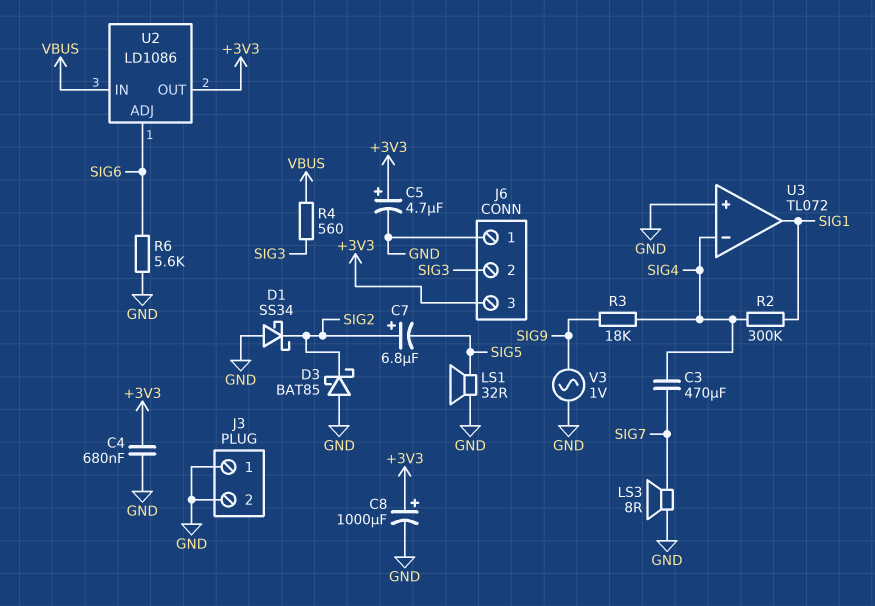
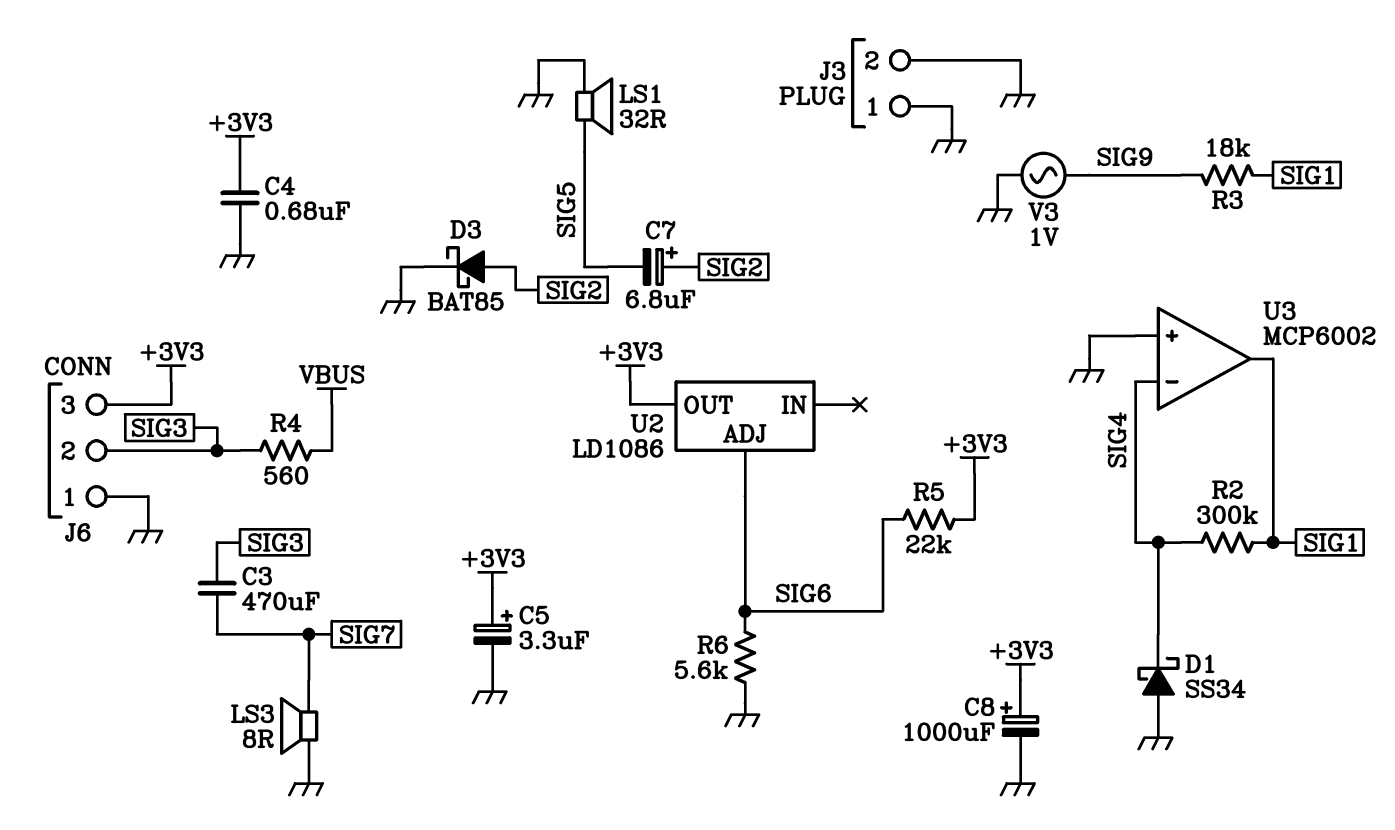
C3: 470uF (SIG4, SIG7) -> 470uF (SIG3, SIG7)
C5: 4.7uF (plus +3V3, minus GND) -> 3.3uF (plus +3V3, minus GND)
D1: schottky SS34 (A GND, K SIG2) -> schottky SS34 (A GND, K SIG4)
D3: schottky BAT85 (A GND, K SIG2) -> schottky BAT85 (A SIG2, K GND)
R3: 18k (SIG4, SIG9) -> 18k (SIG1, SIG9)
R5: none -> 22k (+3V3, SIG6)
U2 pin IN: VBUS -> none
U3: TL072 -> MCP6002

